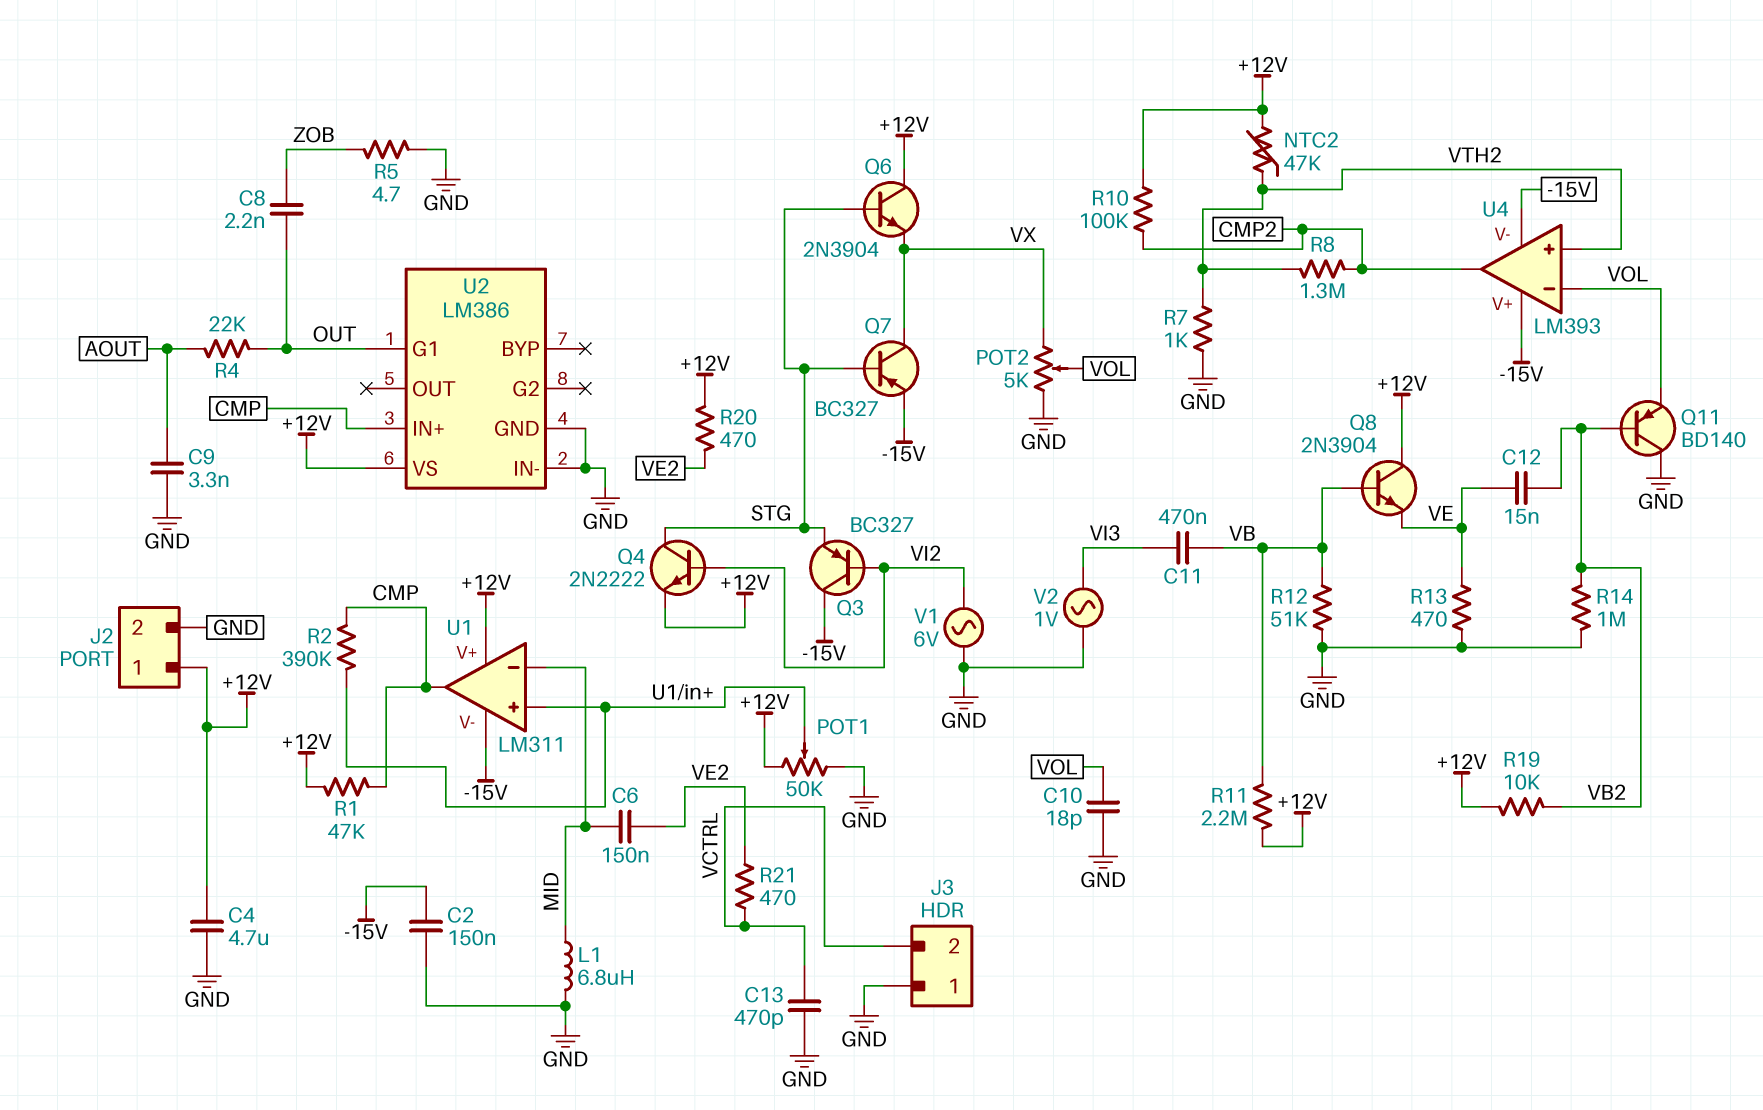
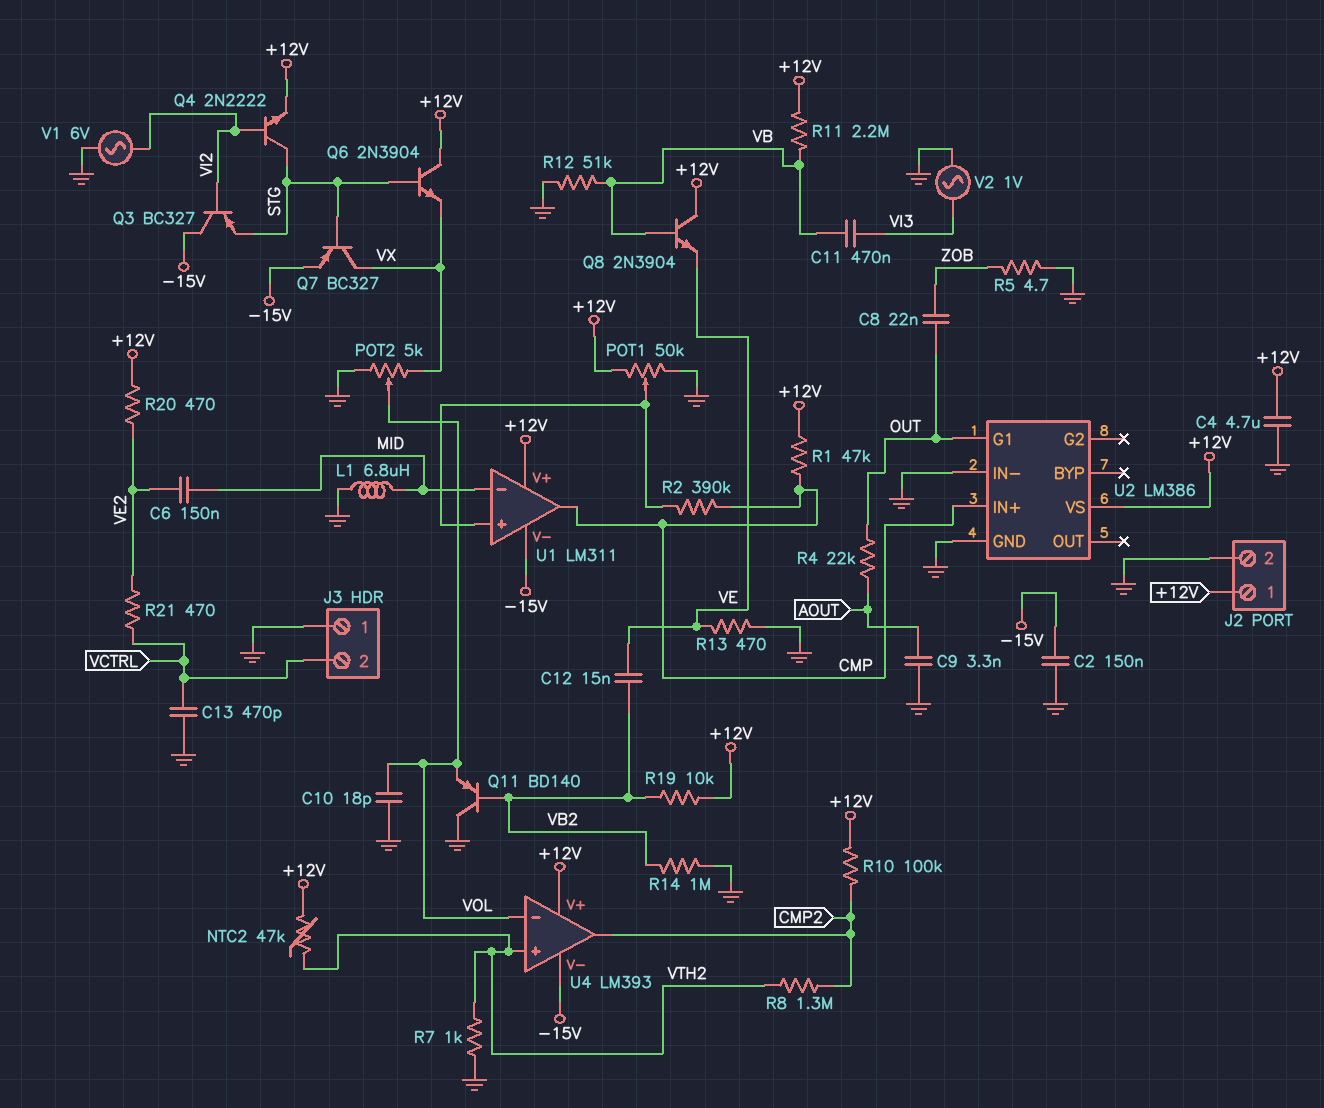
C8: 2.2nF (OUT, ZOB) -> 22nF (OUT, ZOB)
U4 pin V+: -15V -> +12V

